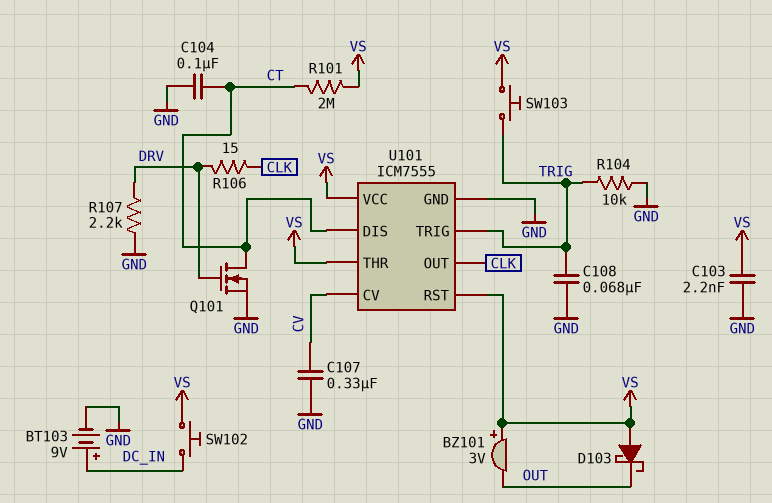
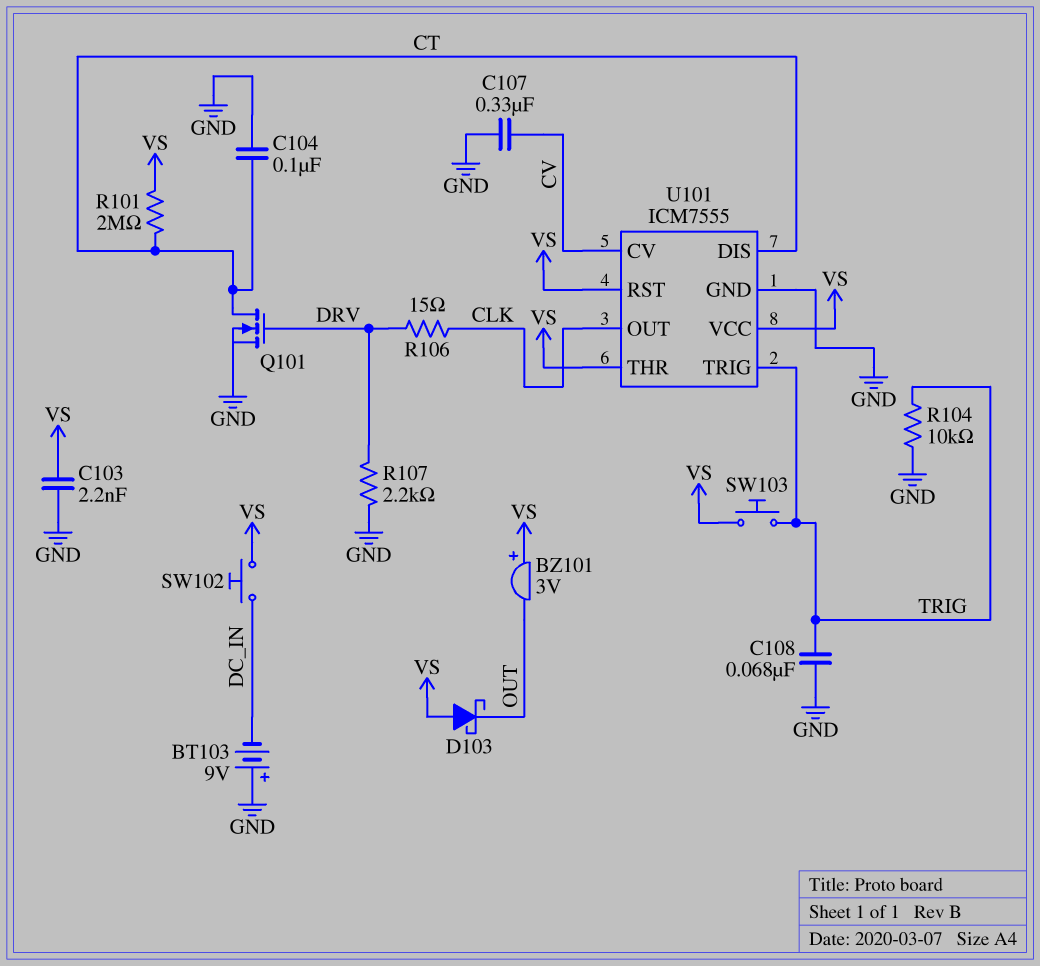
BT103: 9V (plus DC_IN, minus GND) -> 9V (plus GND, minus DC_IN)

